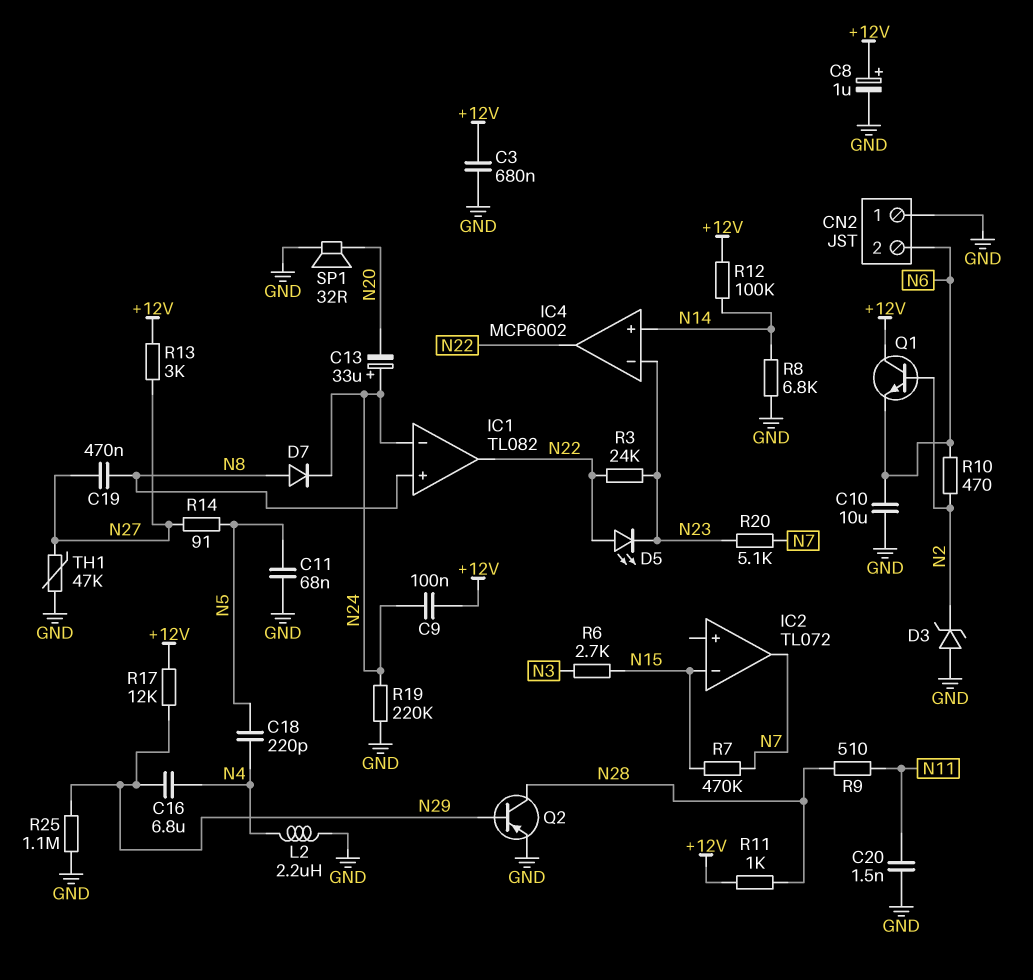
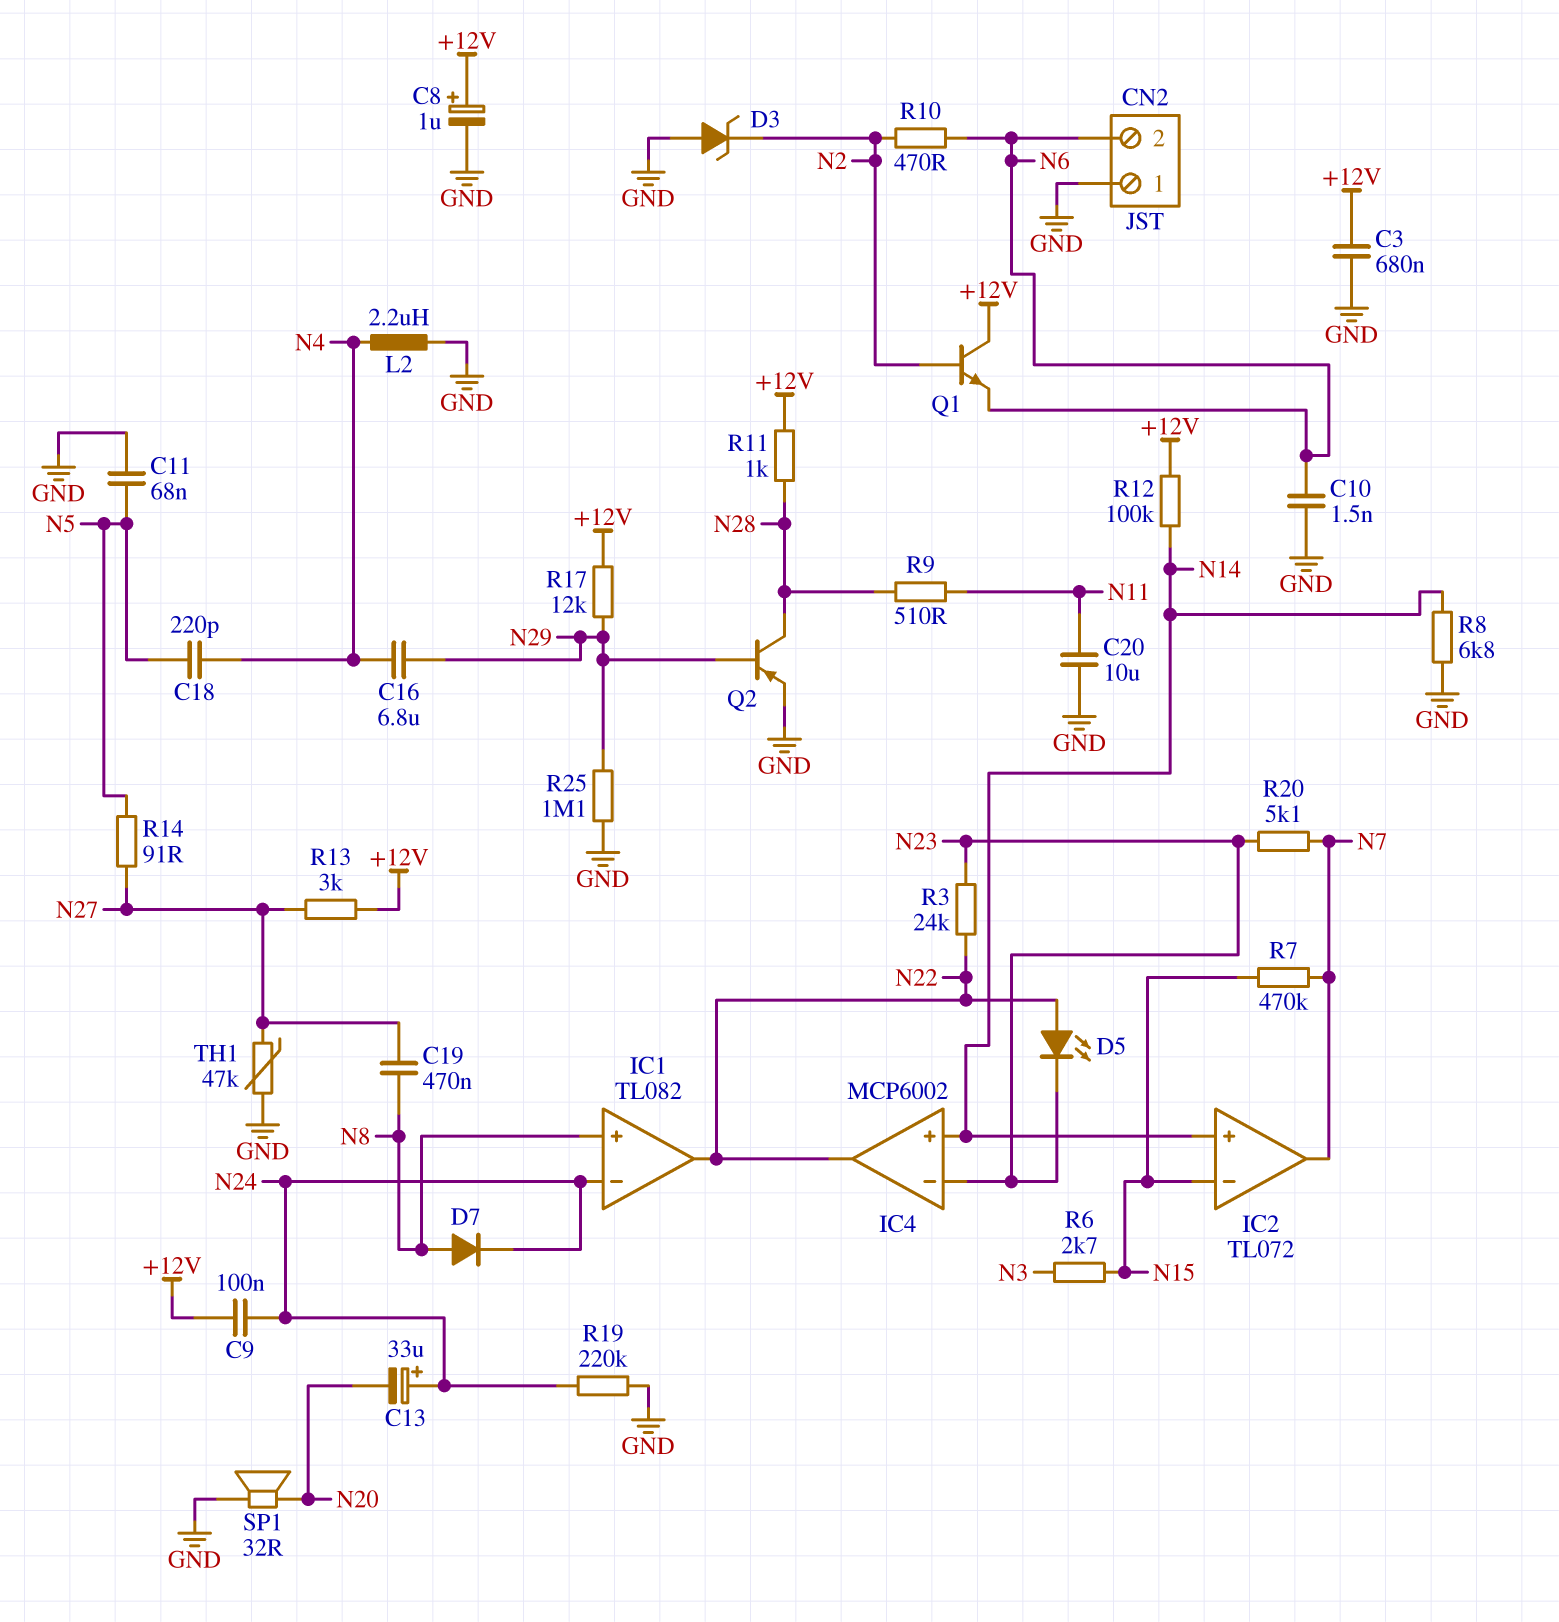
C10: 10uF (GND, N6) -> 1.5nF (GND, N6)
C20: 1.5nF (GND, N11) -> 10uF (GND, N11)
IC2 pin in+: none -> N14

